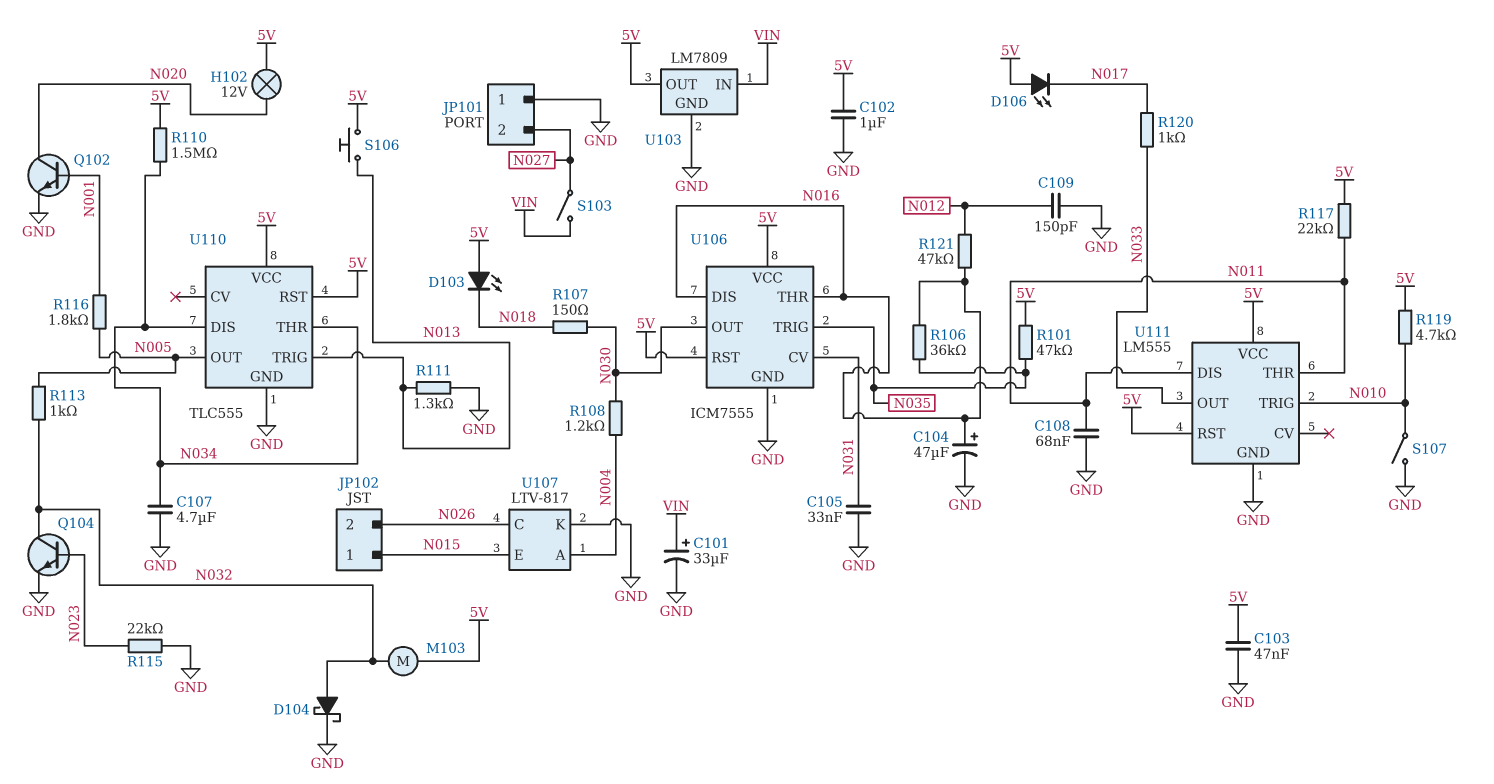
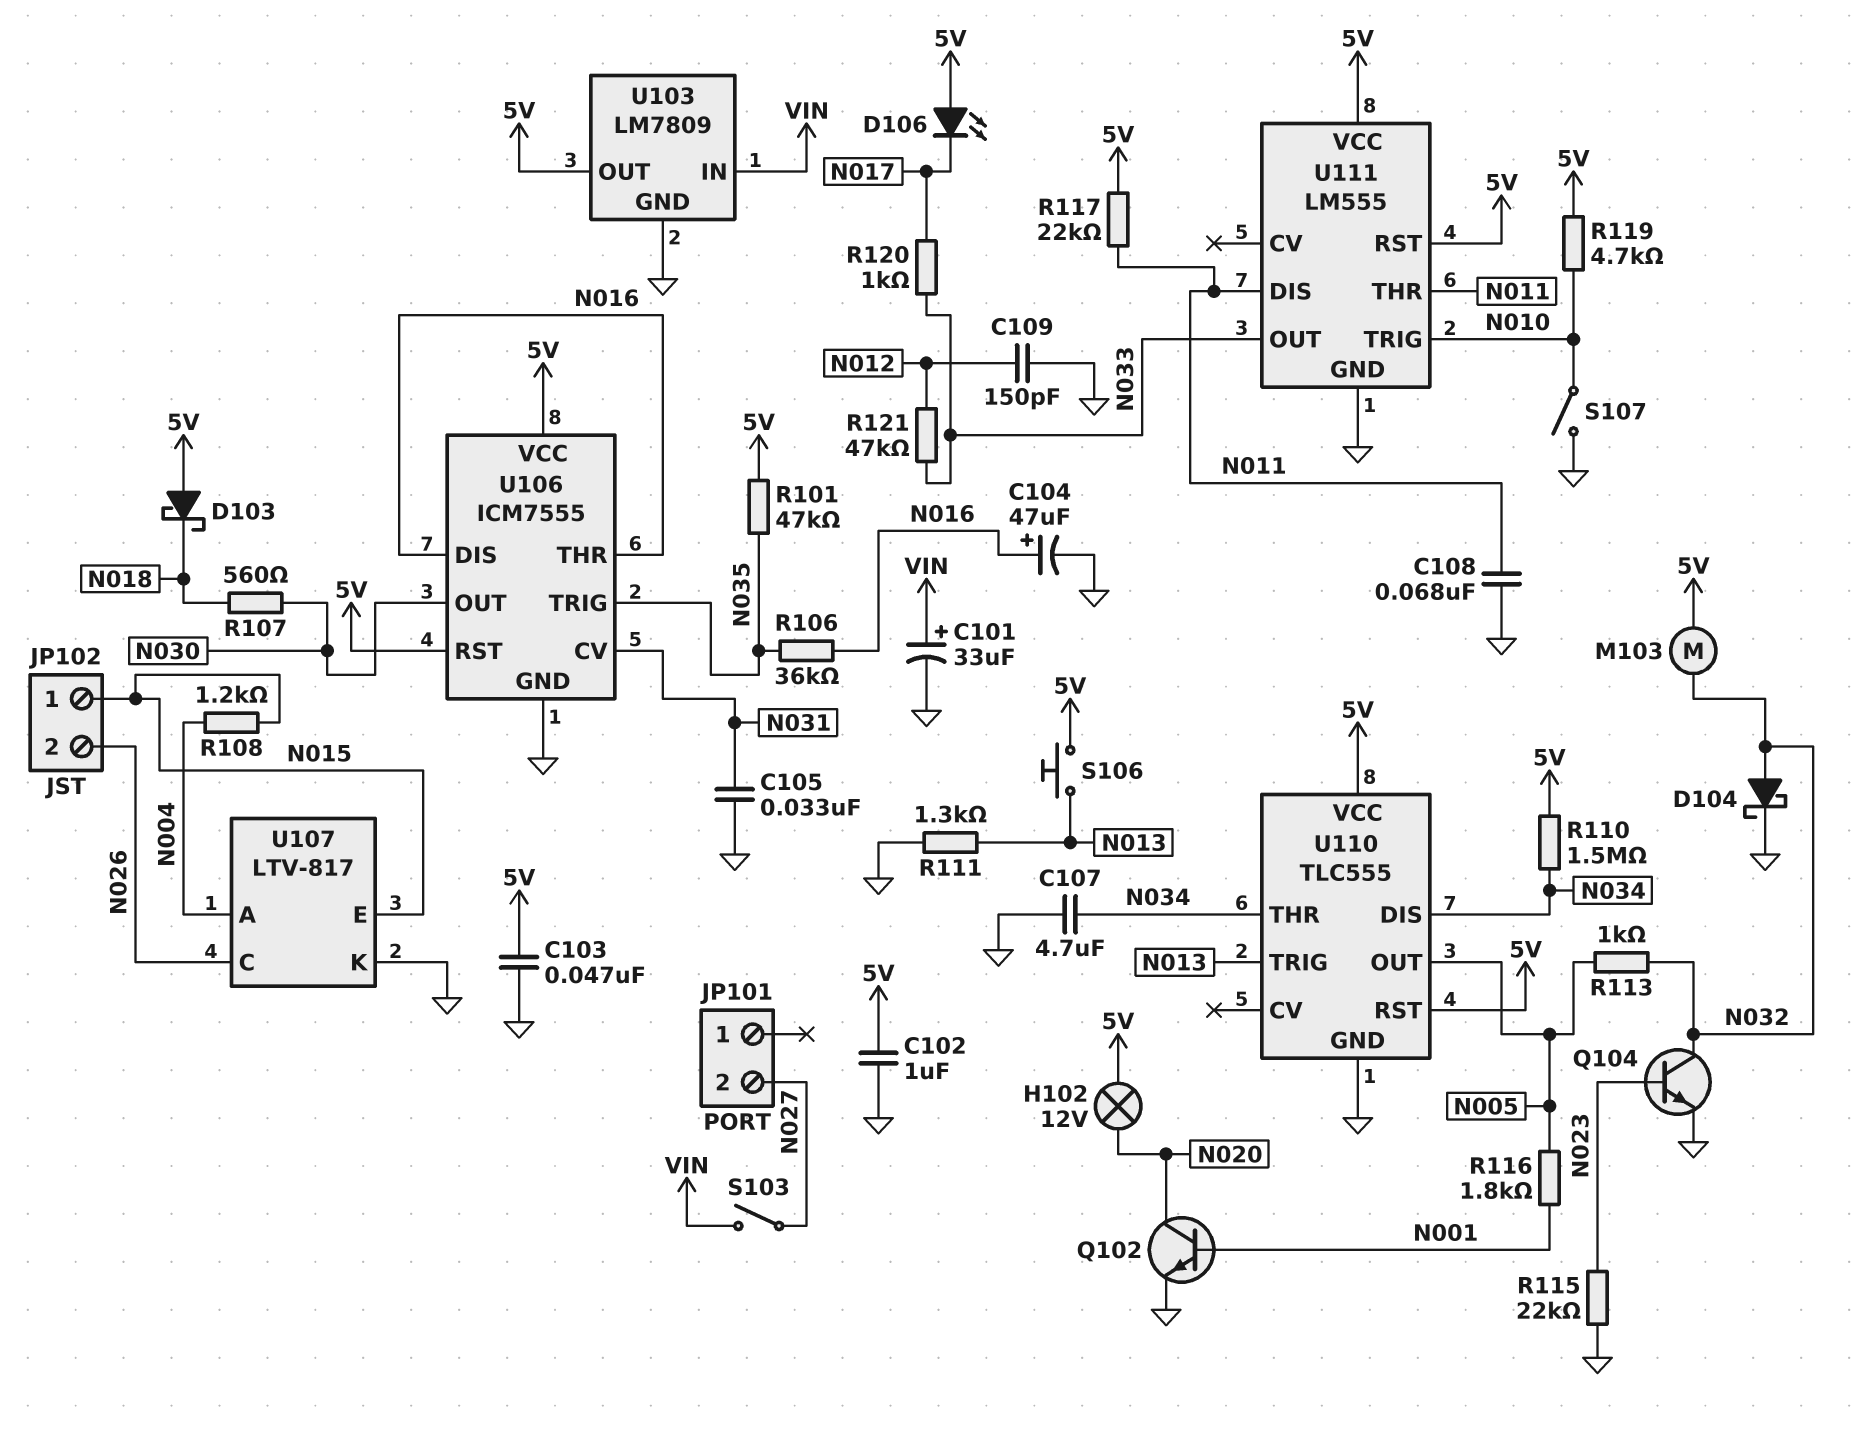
D103: LED (A 5V, K N018) -> schottky (A 5V, K N018)
JP101 pin 1: GND -> none
R107: 150 (N018, N030) -> 560 (N018, N030)
R108: 1.2k (N004, N030) -> 1.2k (N004, N015)
R121: 47k (N012, N016) -> 47k (N012, N033)

